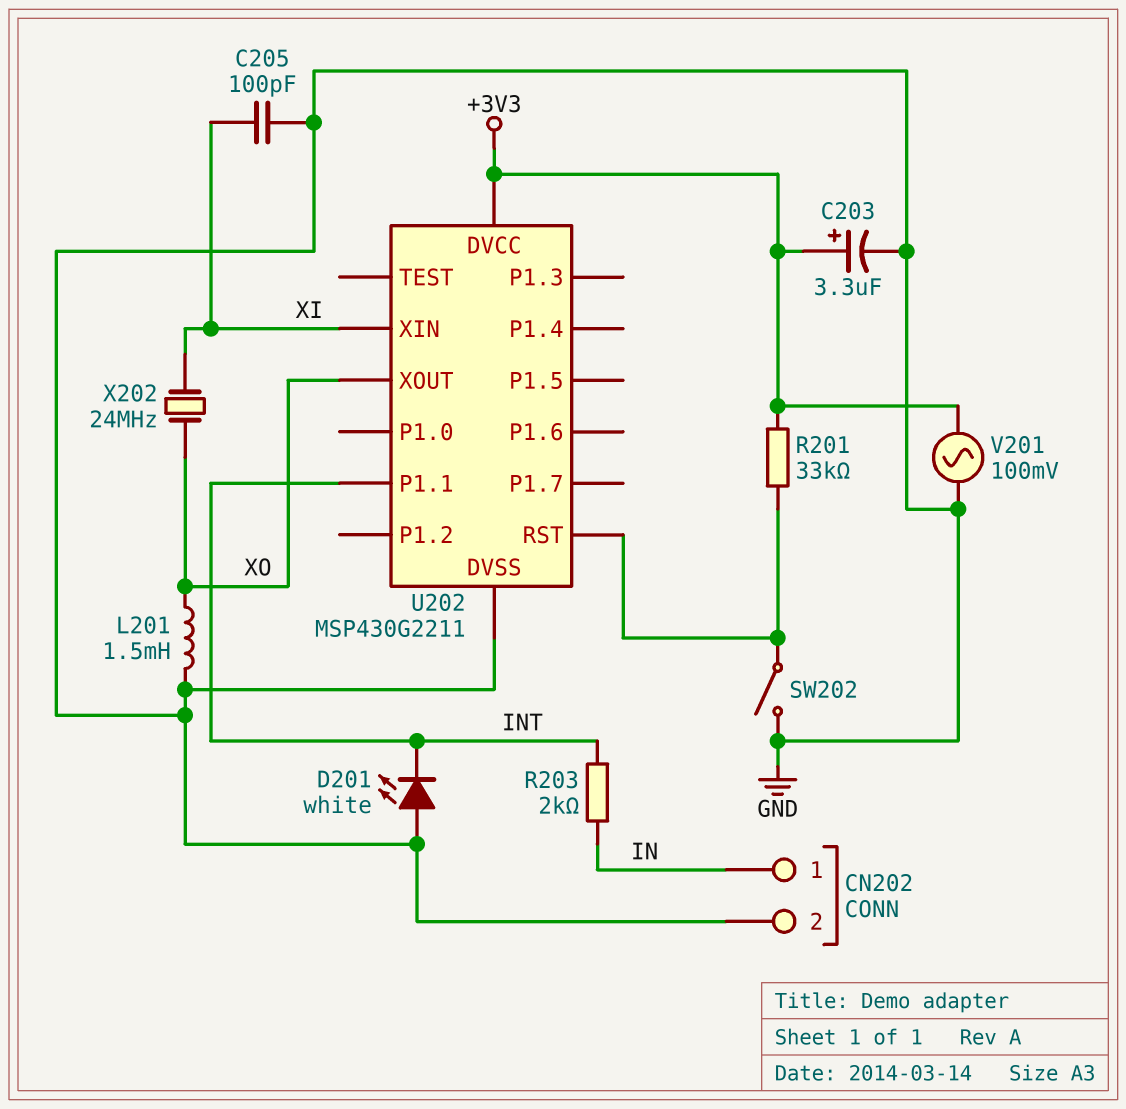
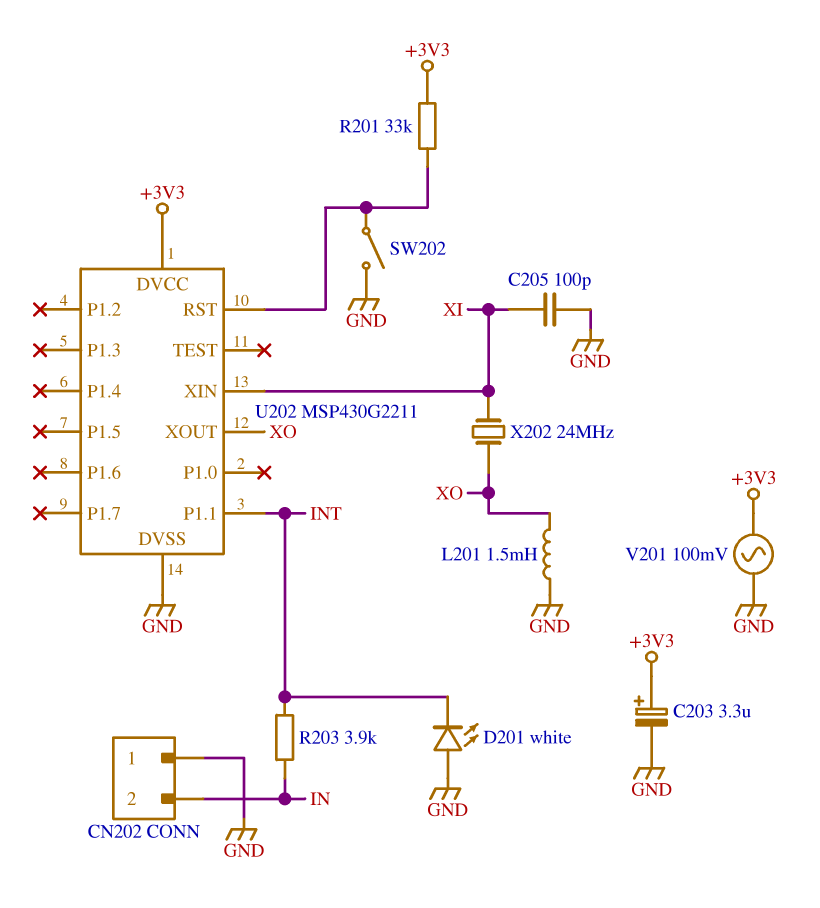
CN202 pin 1: IN -> GND
CN202 pin 2: GND -> IN
R203: 2k (IN, INT) -> 3.9k (IN, INT)

